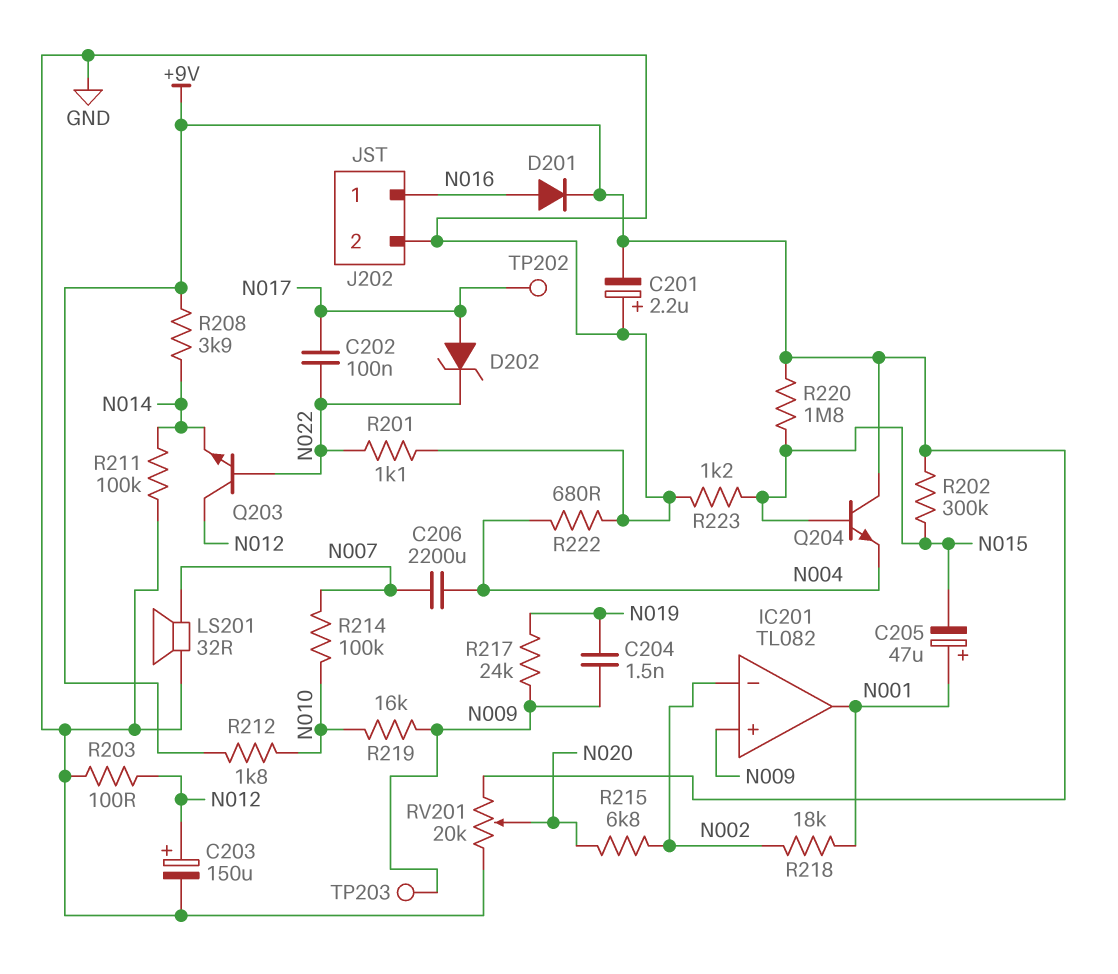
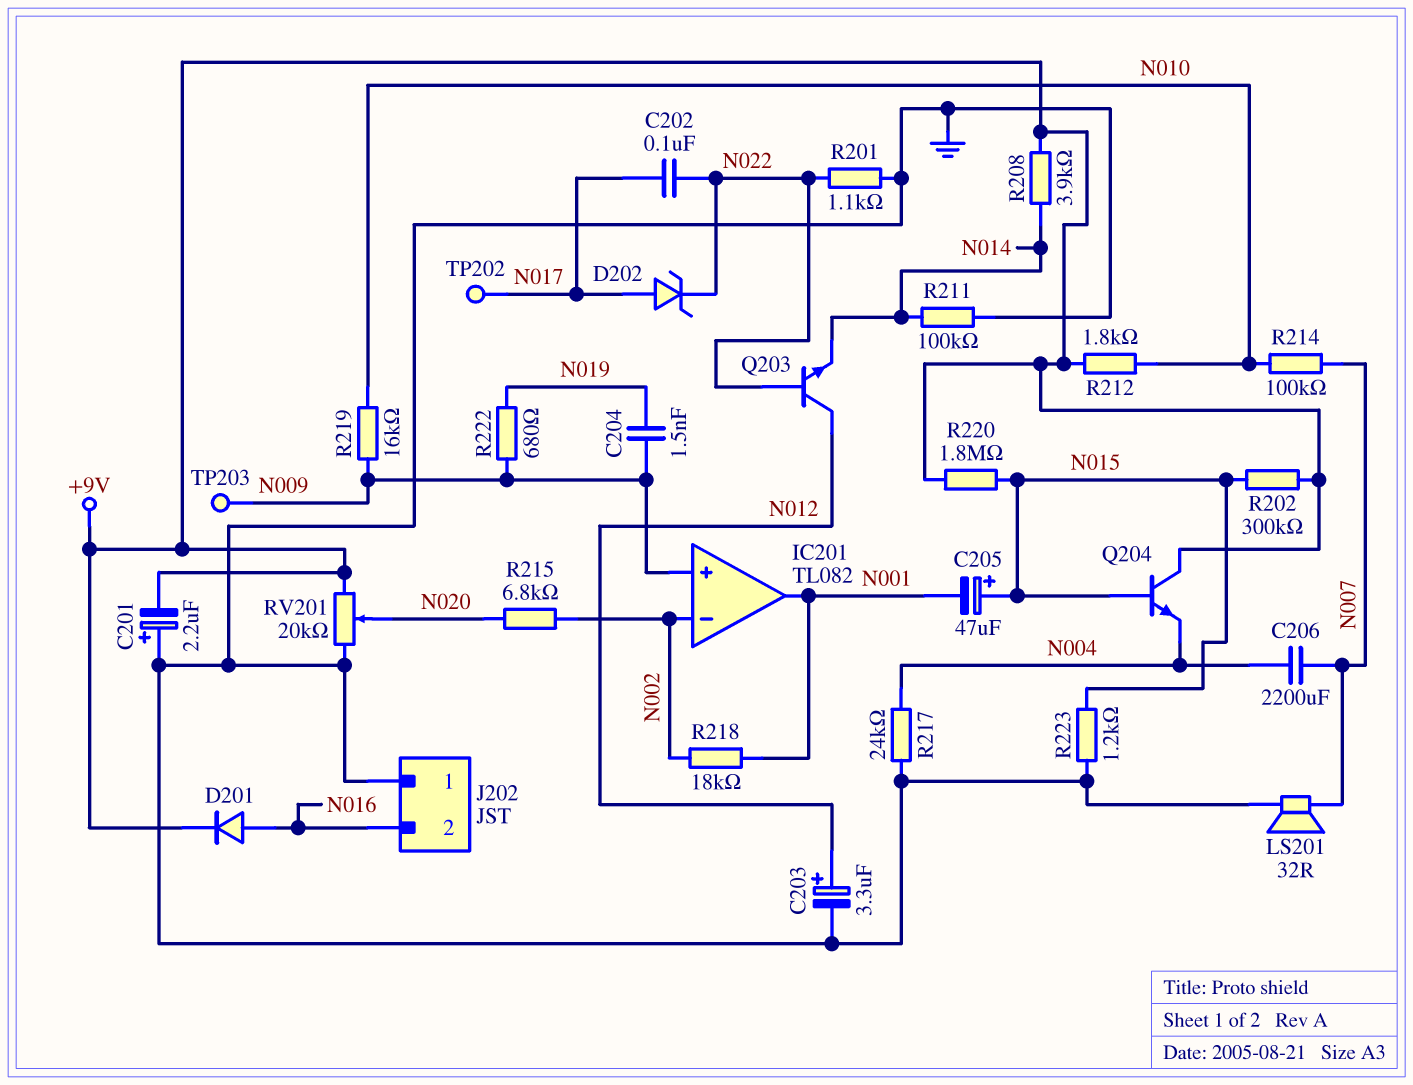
C203: 150uF (plus N012, minus GND) -> 3.3uF (plus N012, minus GND)
C205: 47uF (plus N001, minus N015) -> 47uF (plus N015, minus N001)
J202 pin 1: N016 -> GND
J202 pin 2: GND -> N016
R203: 100 (GND, N012) -> none
R217: 24k (N009, N019) -> 24k (GND, N004)
R222: 680 (GND, N004) -> 680 (N009, N019)

